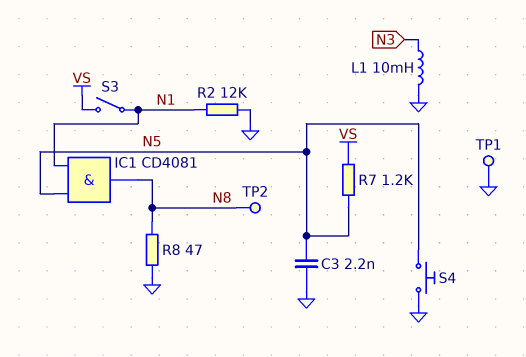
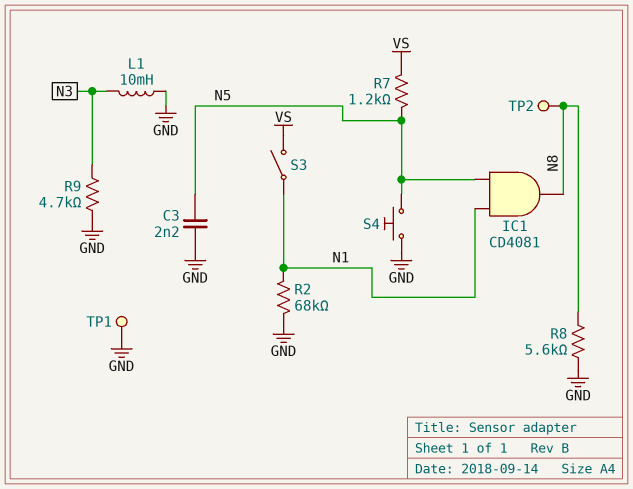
R2: 12k (GND, N1) -> 68k (GND, N1)
R8: 47 (GND, N8) -> 5.6k (GND, N8)
R9: none -> 4.7k (GND, N3)

